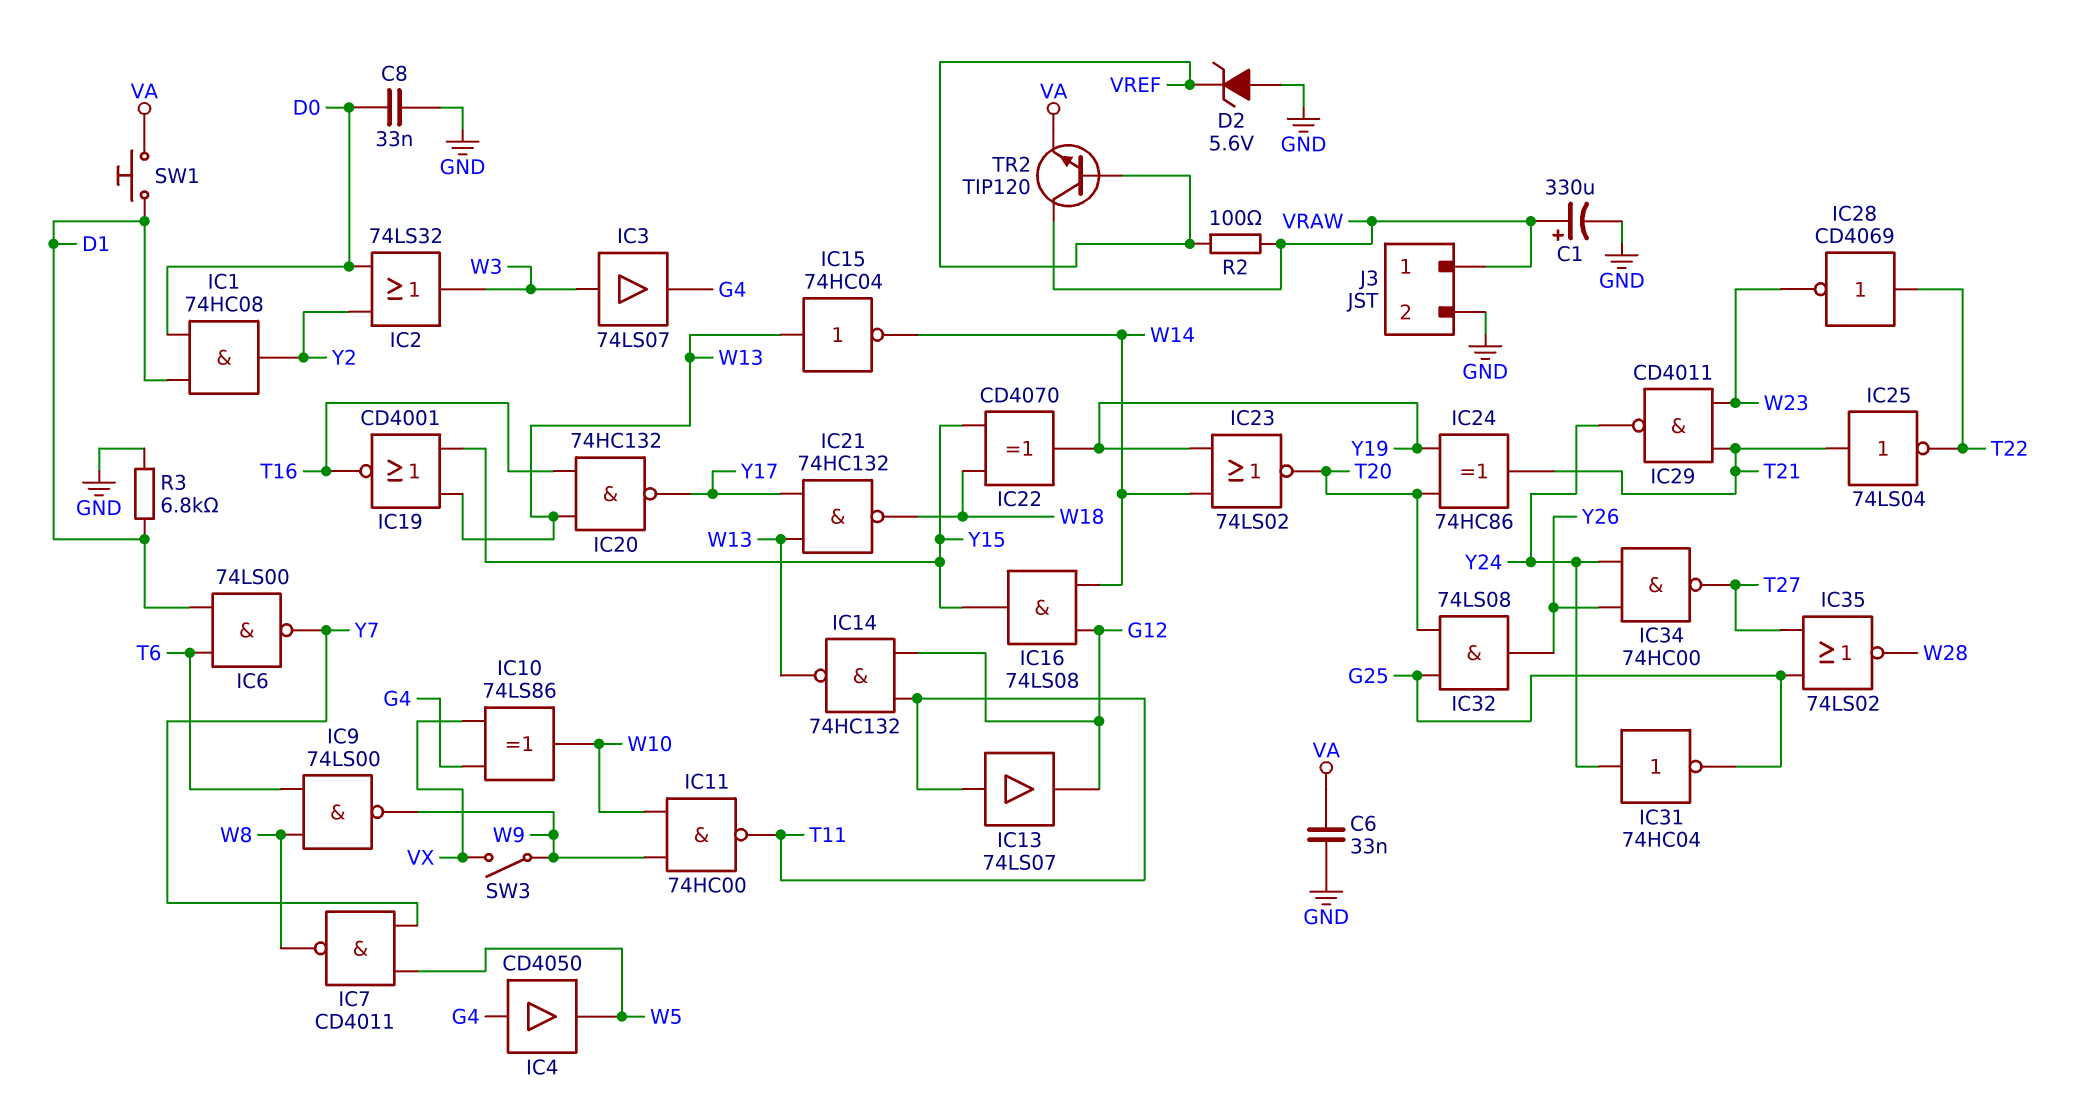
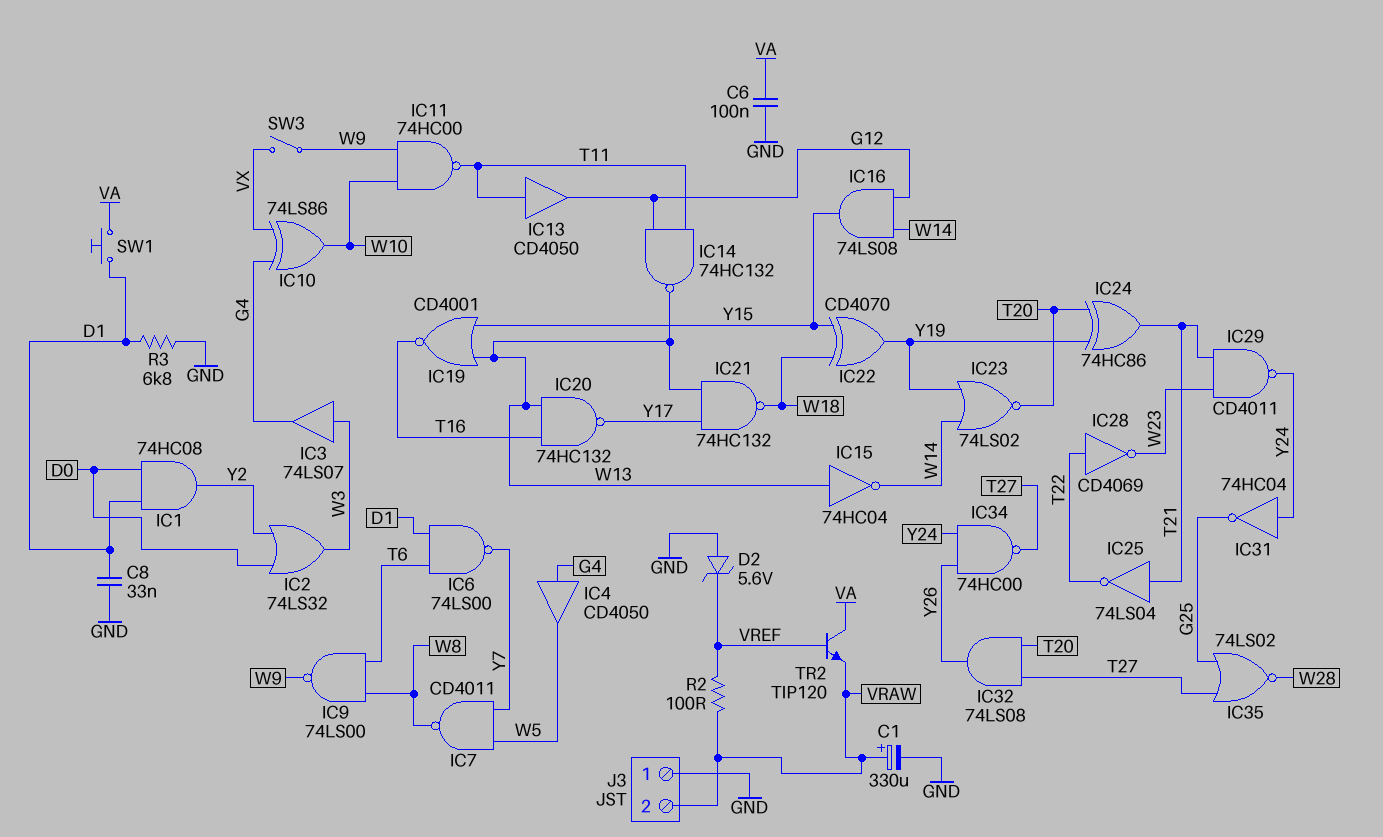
C6: 33nF (GND, VA) -> 100nF (GND, VA)
C8: 33nF (D0, GND) -> 33nF (D1, GND)
IC13: buffer 74LS07 (in T11, out G12) -> buffer CD4050 (in T11, out G12)
IC32: AND 74LS08 (in G25, in T20, out Y26) -> AND 74LS08 (in T20, in T27, out Y26)
J3 pin 1: VRAW -> GND
J3 pin 2: GND -> VRAW
TR2: NPN TIP120 (B VREF, C VRAW, E VA) -> NPN TIP120 (B VREF, C VA, E VRAW)

